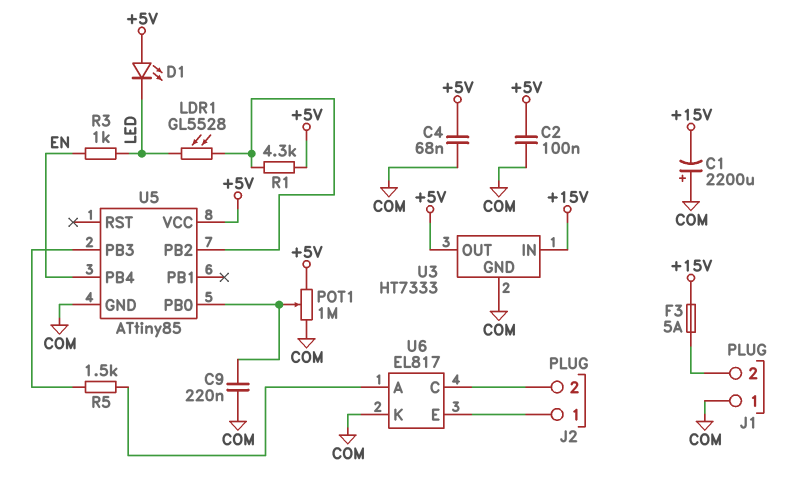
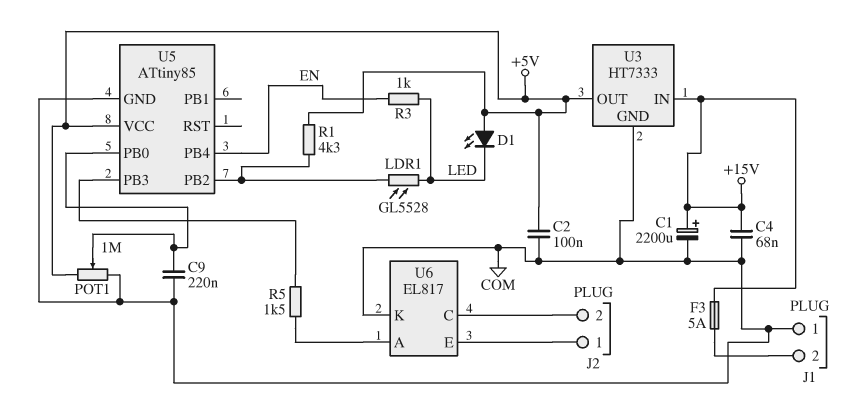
C1: 2200uF (plus COM, minus +15V) -> 2200uF (plus +15V, minus COM)
C4: 68nF (+5V, COM) -> 68nF (+15V, COM)

